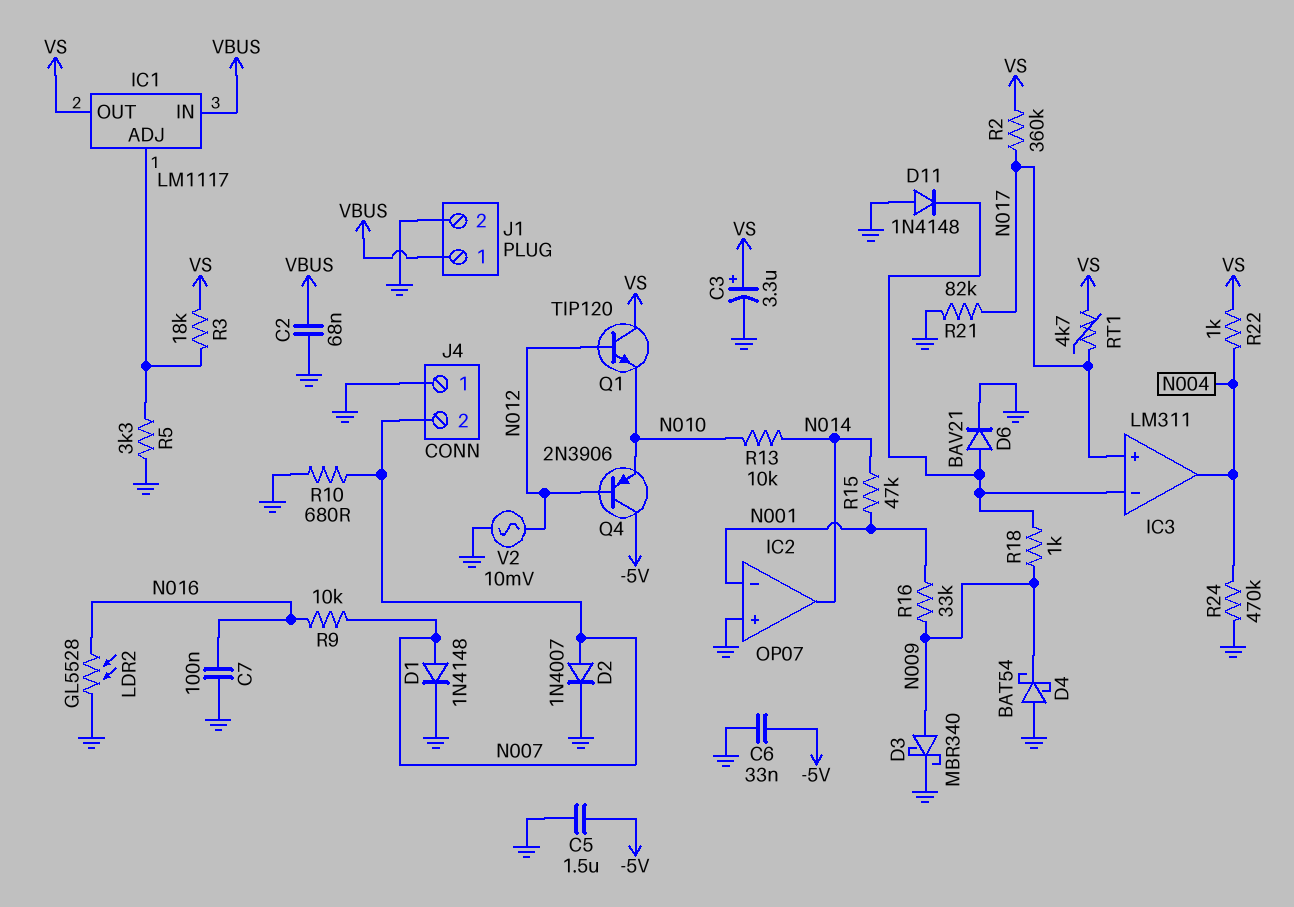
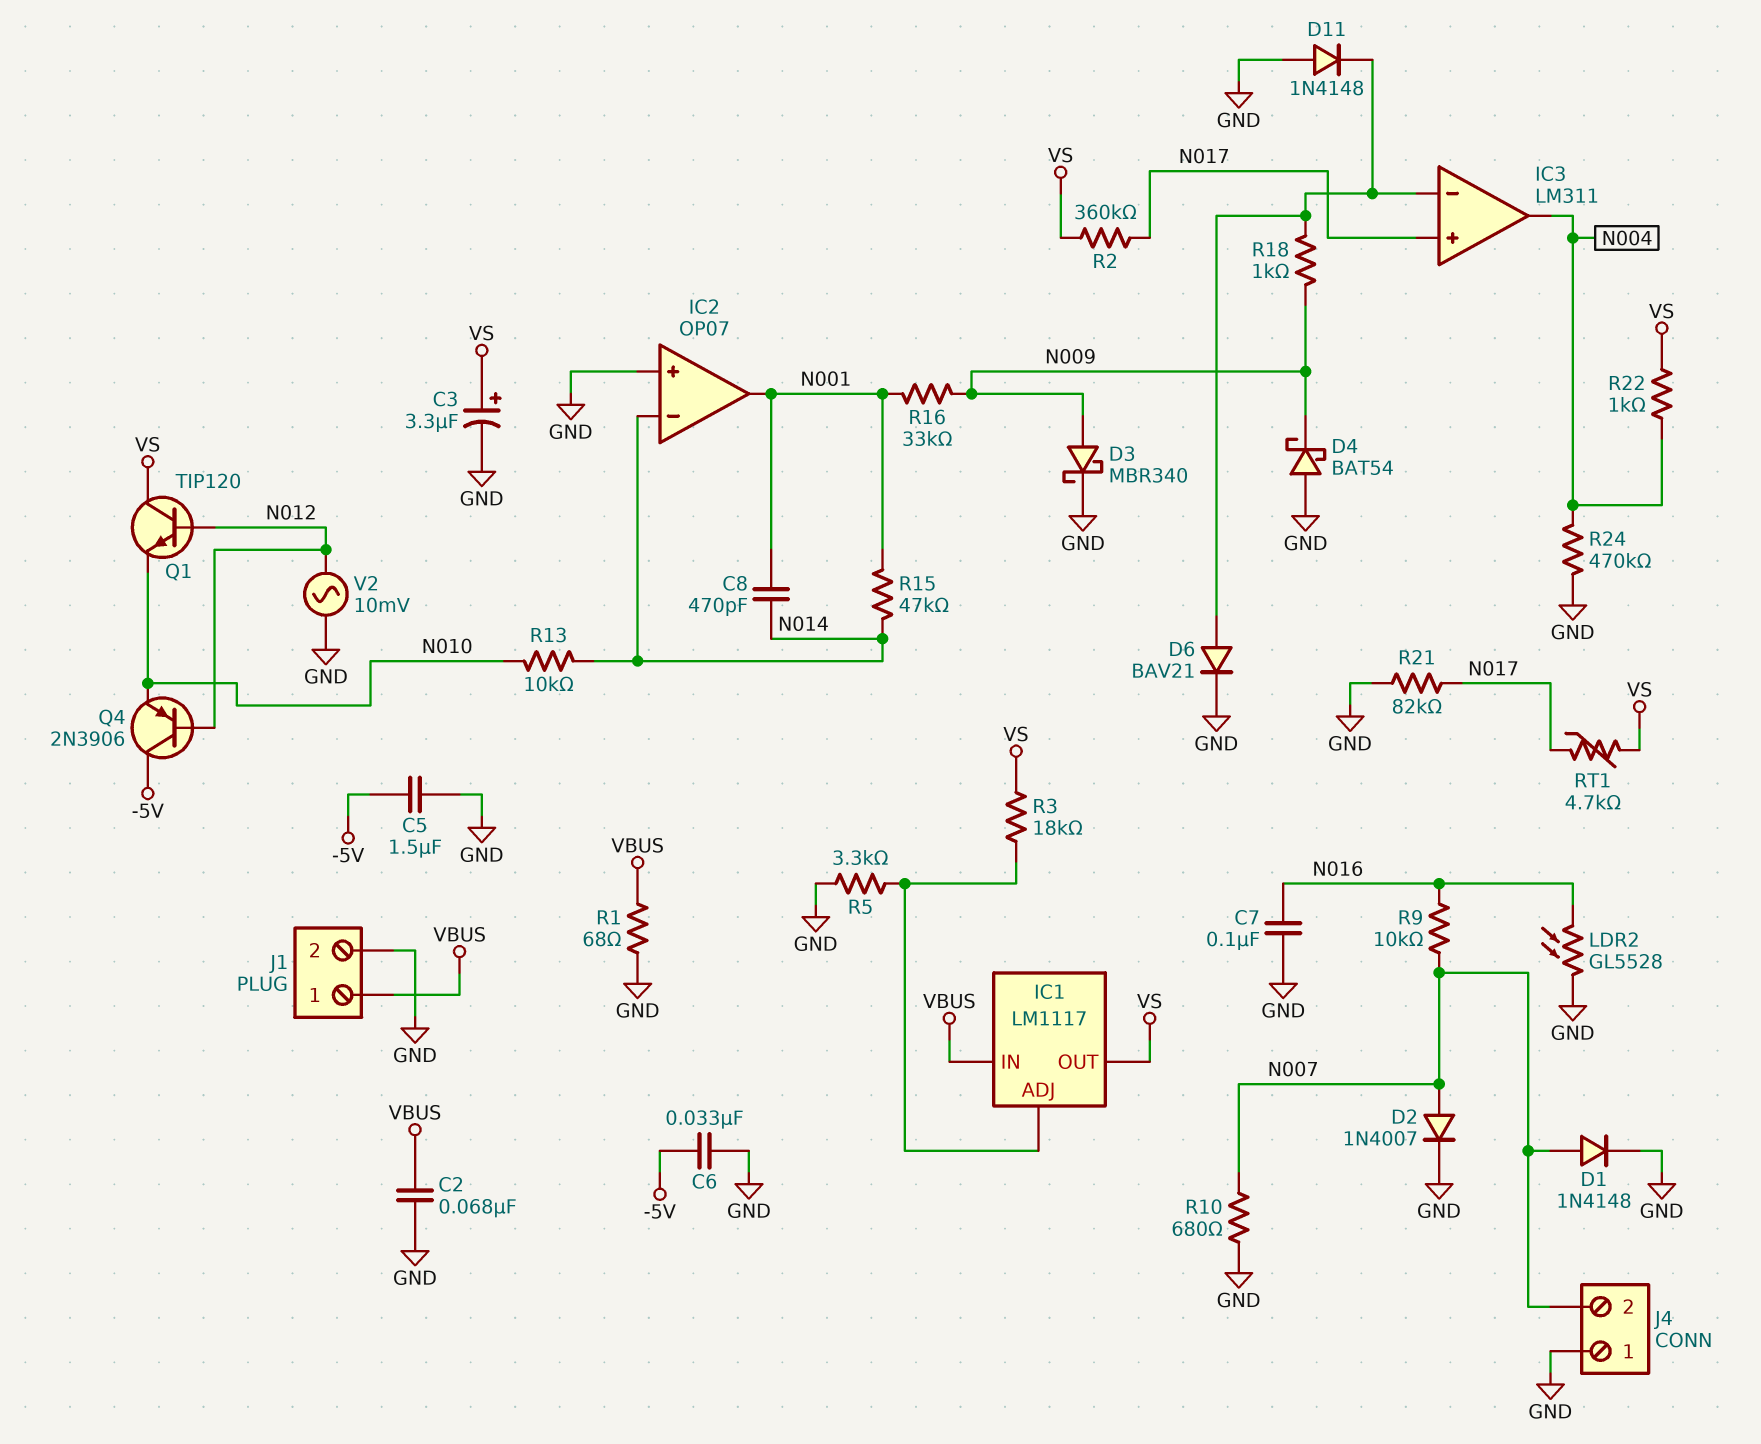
C8: none -> 470pF (N001, N014)
IC2 pin in-: N001 -> N014
IC2 pin out: N014 -> N001
R1: none -> 68 (GND, VBUS)

